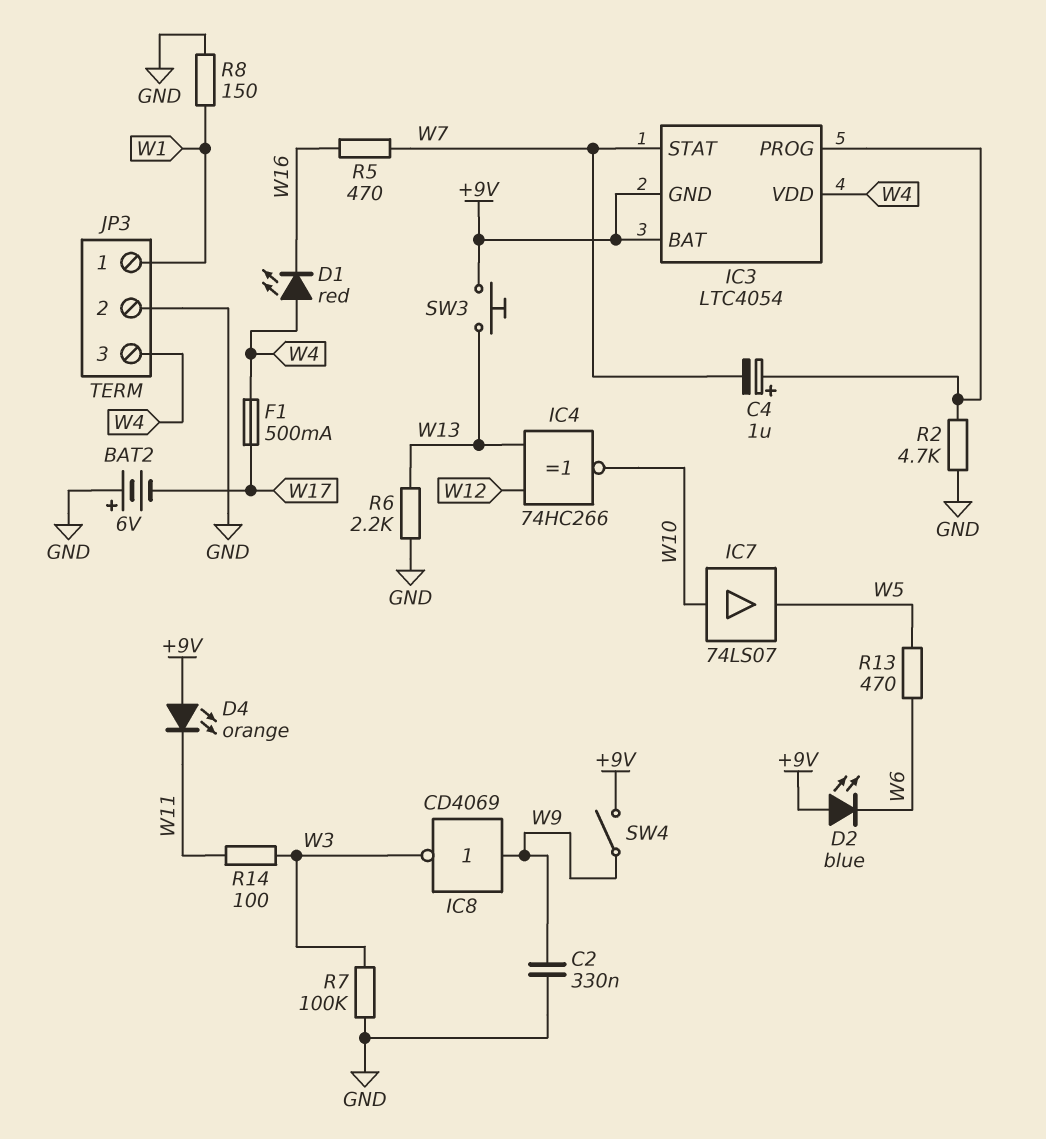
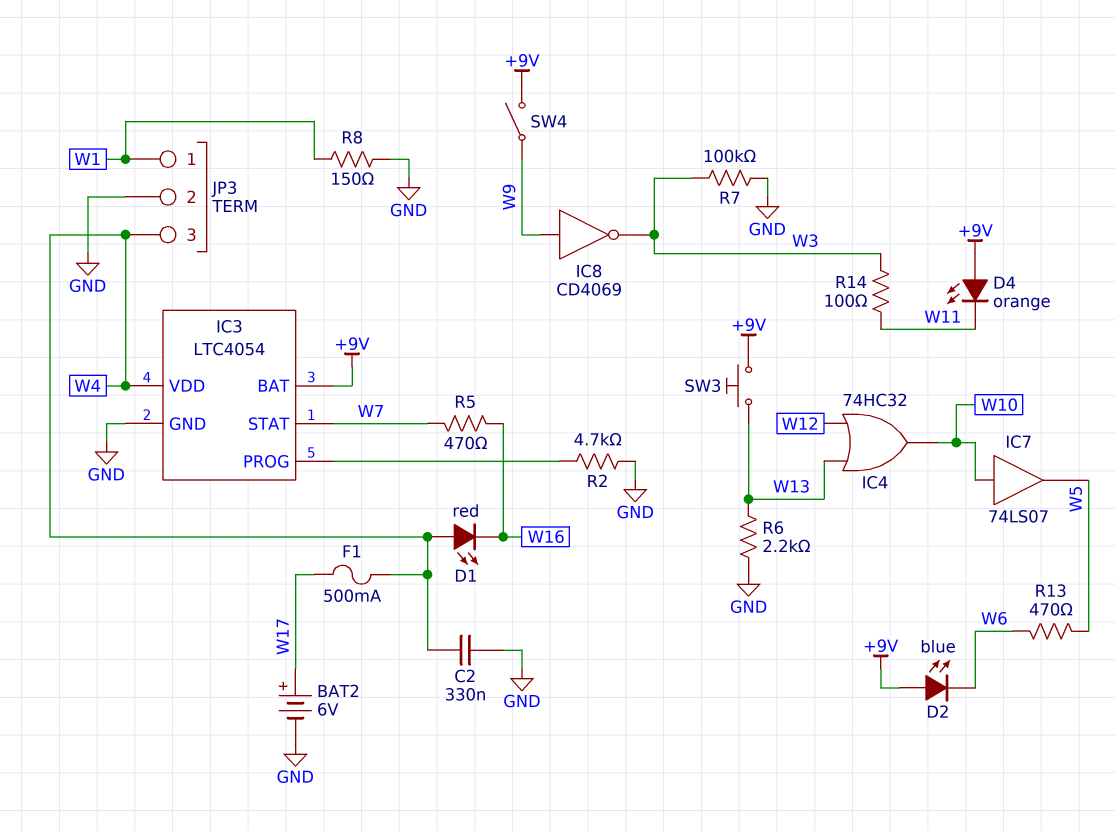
BAT2: 6V (plus GND, minus W17) -> 6V (plus W17, minus GND)
C2: 330nF (GND, W9) -> 330nF (GND, W4)
C4: 1uF (plus IC3/PROG, minus W7) -> none
IC3 pin GND: +9V -> GND
IC4: XNOR 74HC266 (in W12, in W13, out W10) -> OR 74HC32 (in W12, in W13, out W10)

